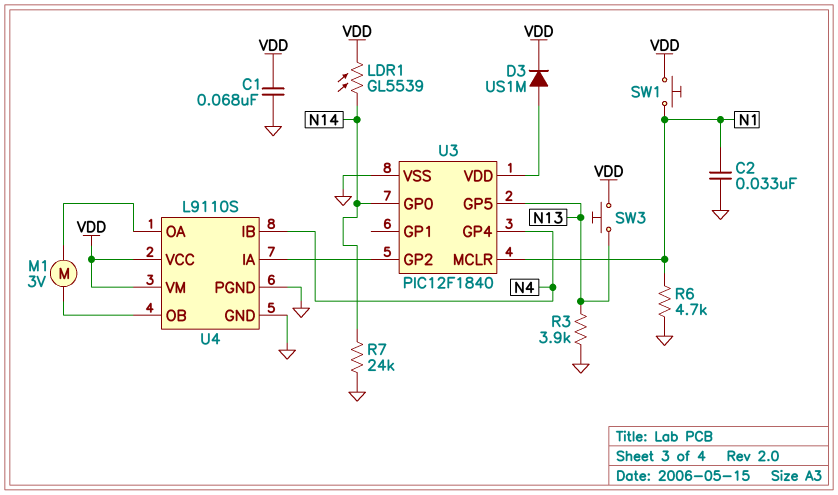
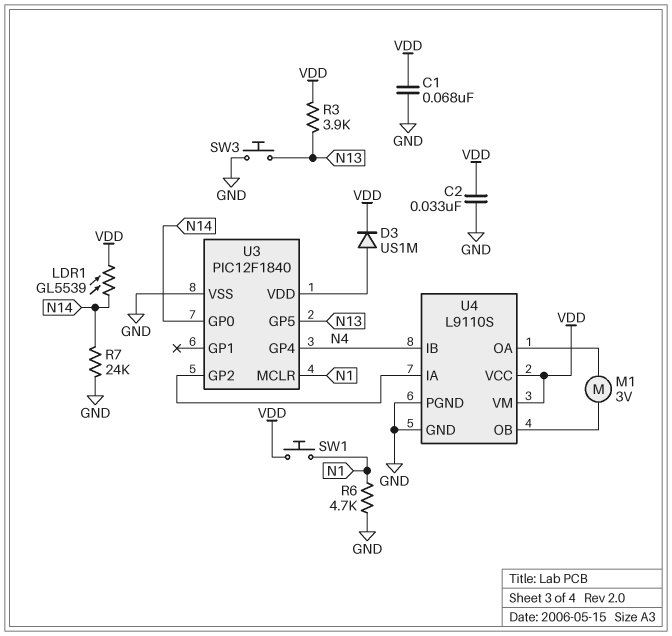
C2: 33nF (GND, N1) -> 33nF (GND, VDD)
R3: 3.9k (GND, N13) -> 3.9k (N13, VDD)
SW3: button (N13, VDD) -> button (GND, N13)

